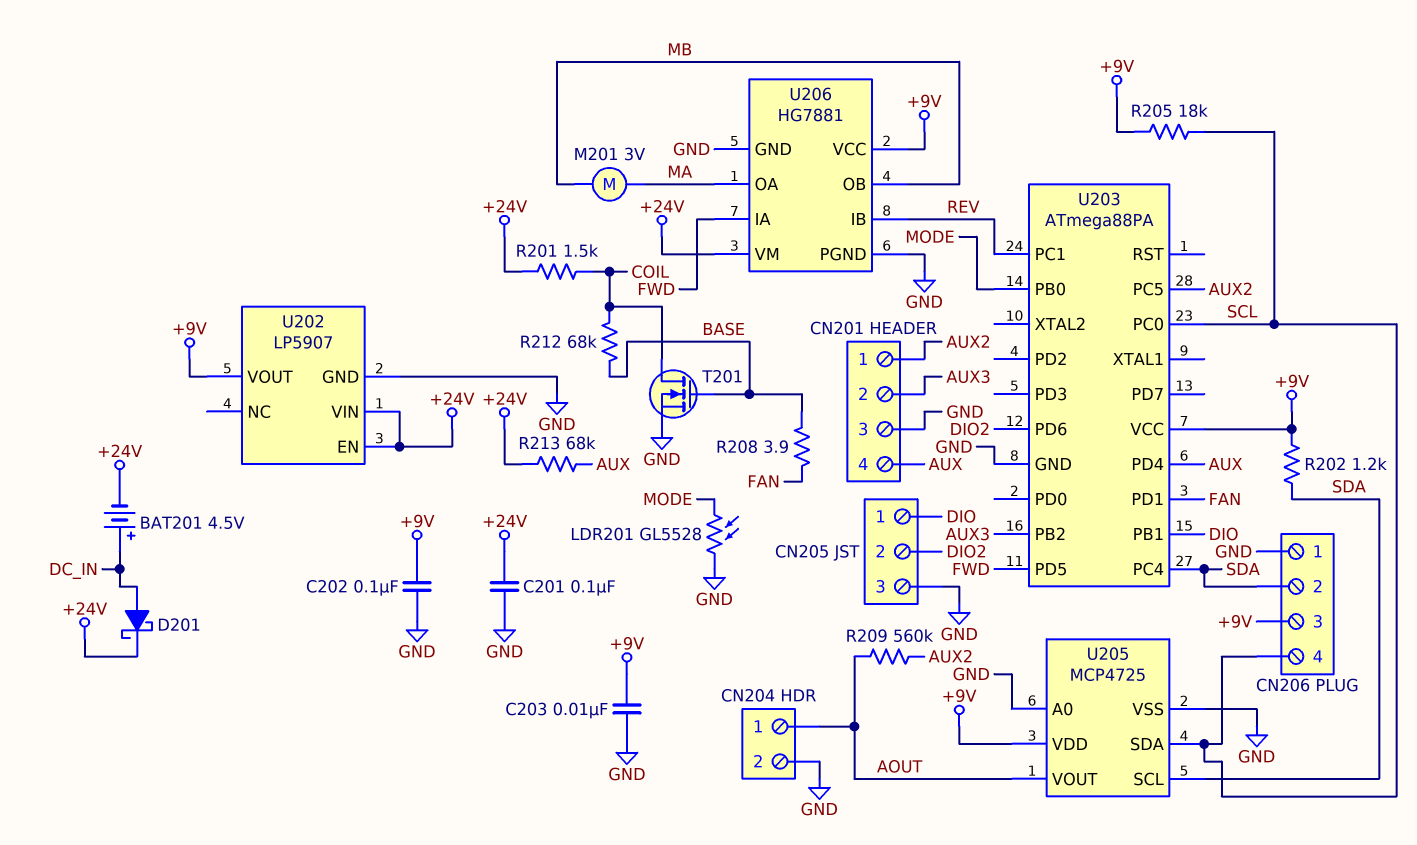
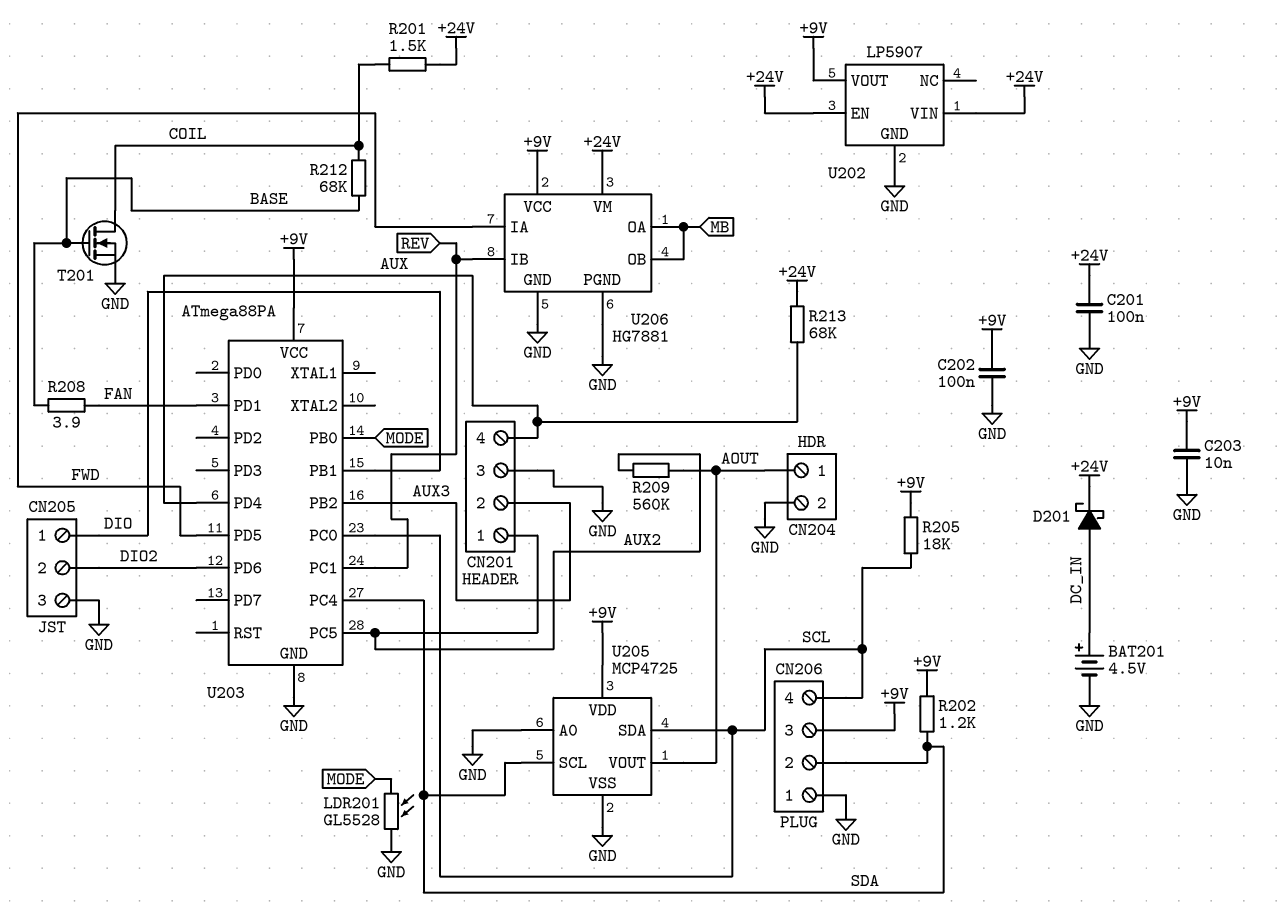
BAT201: 4.5V (plus DC_IN, minus +24V) -> 4.5V (plus DC_IN, minus GND)
M201: motor 3V (MA, MB) -> none
U206 pin OA: MA -> MB

